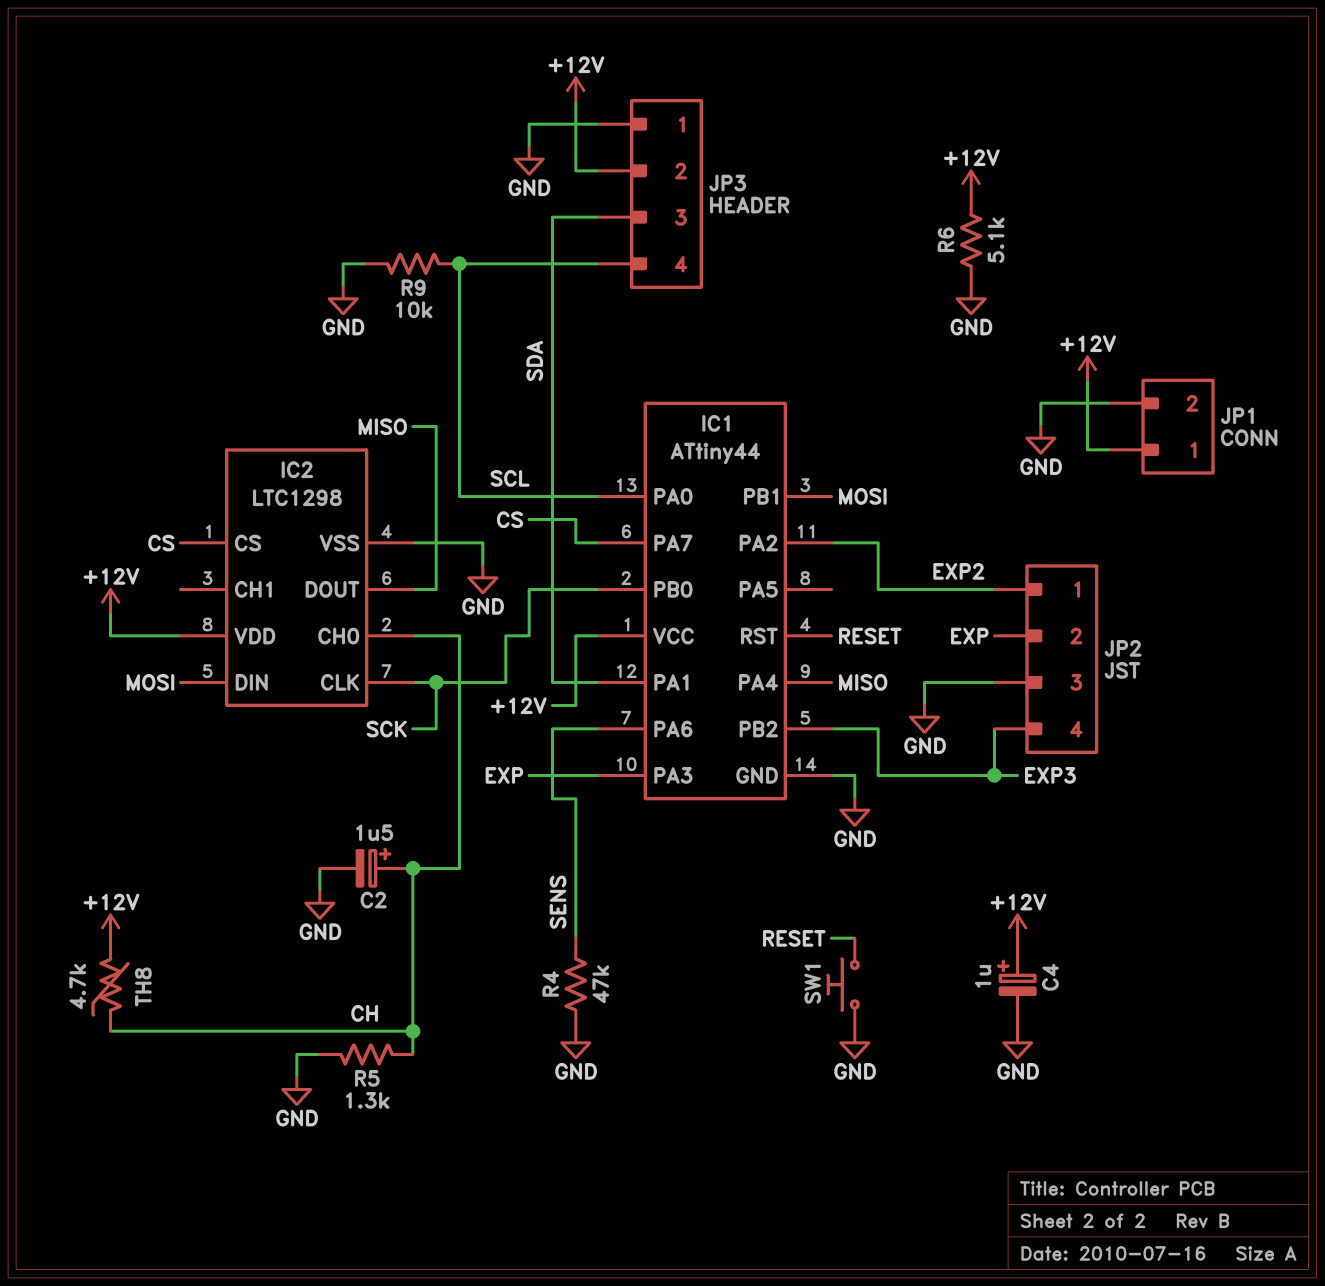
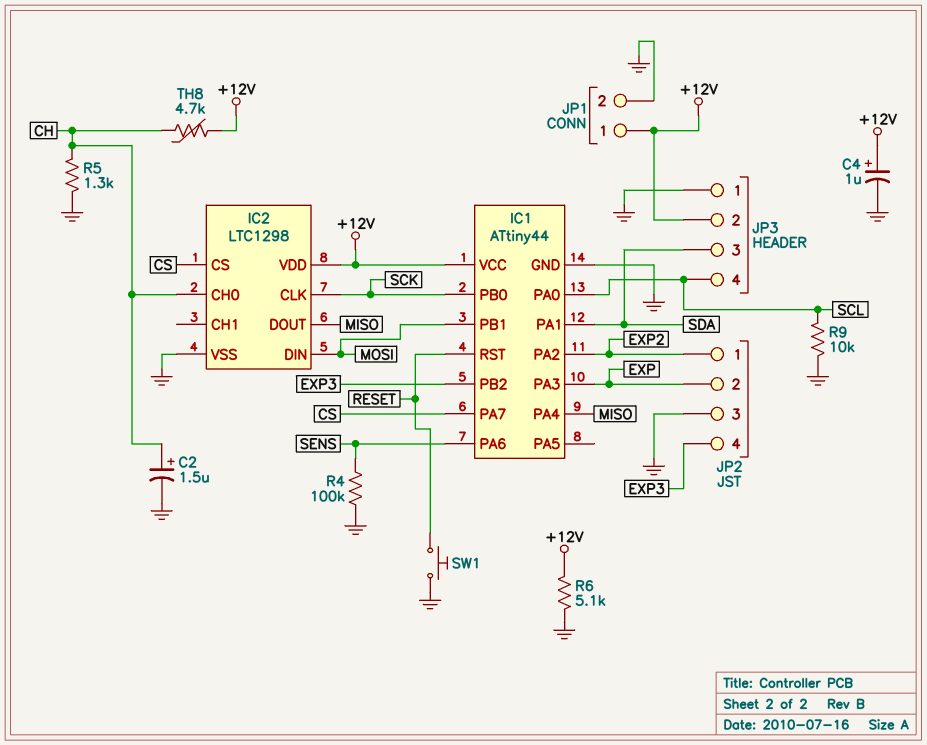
R4: 47k (GND, SENS) -> 100k (GND, SENS)

